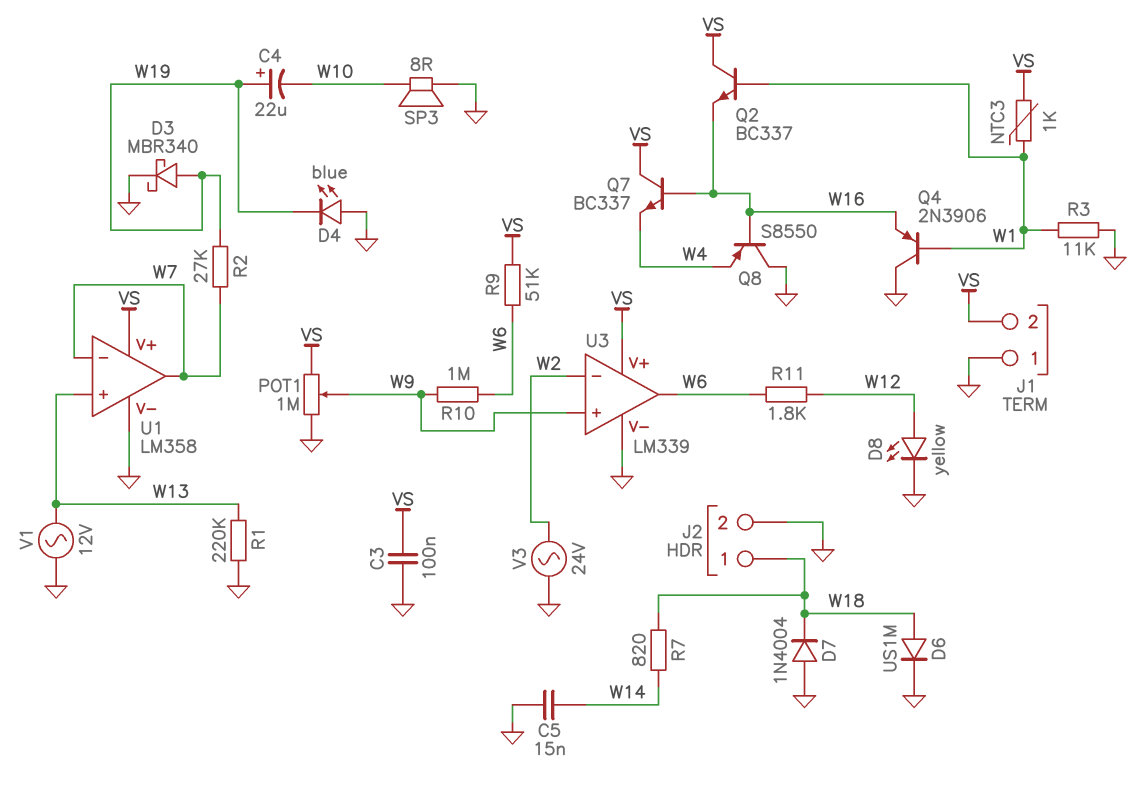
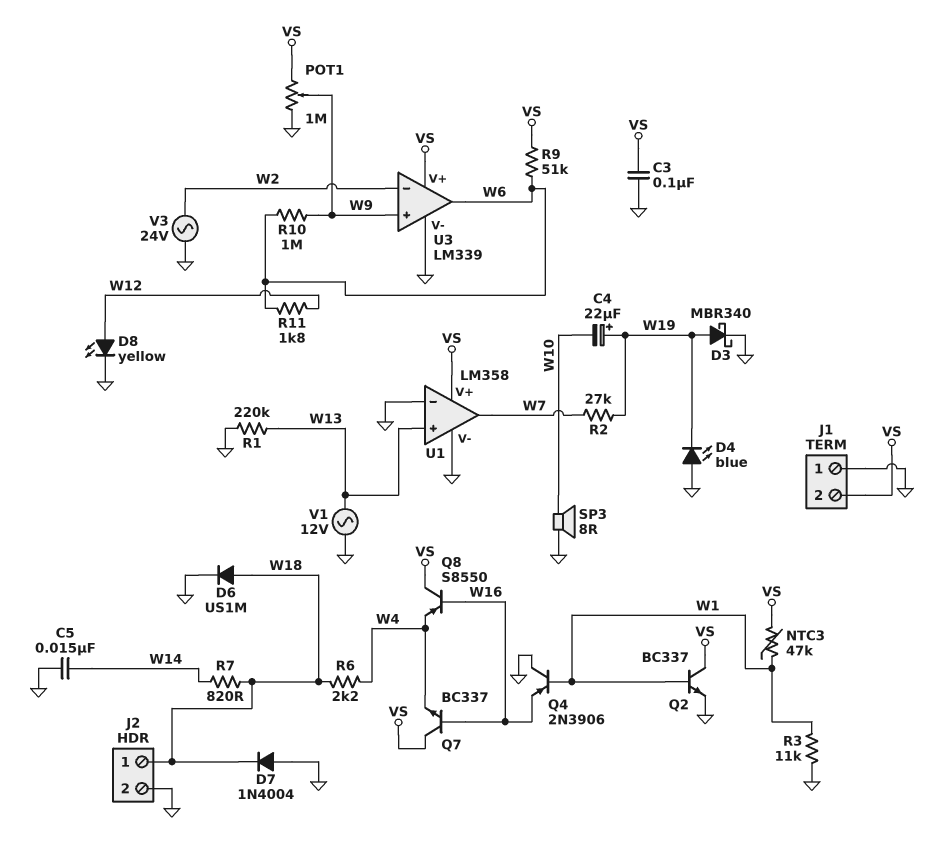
NTC3: 1k (VS, W1) -> 47k (VS, W1)
Q2: NPN BC337 (B W1, C VS, E W16) -> NPN BC337 (B W1, C VS, E GND)
Q8: PNP S8550 (B W16, C GND, E W4) -> PNP S8550 (B W16, C VS, E W4)
R6: none -> 2.2k (W4, W18)
U1 pin in-: W7 -> GND

